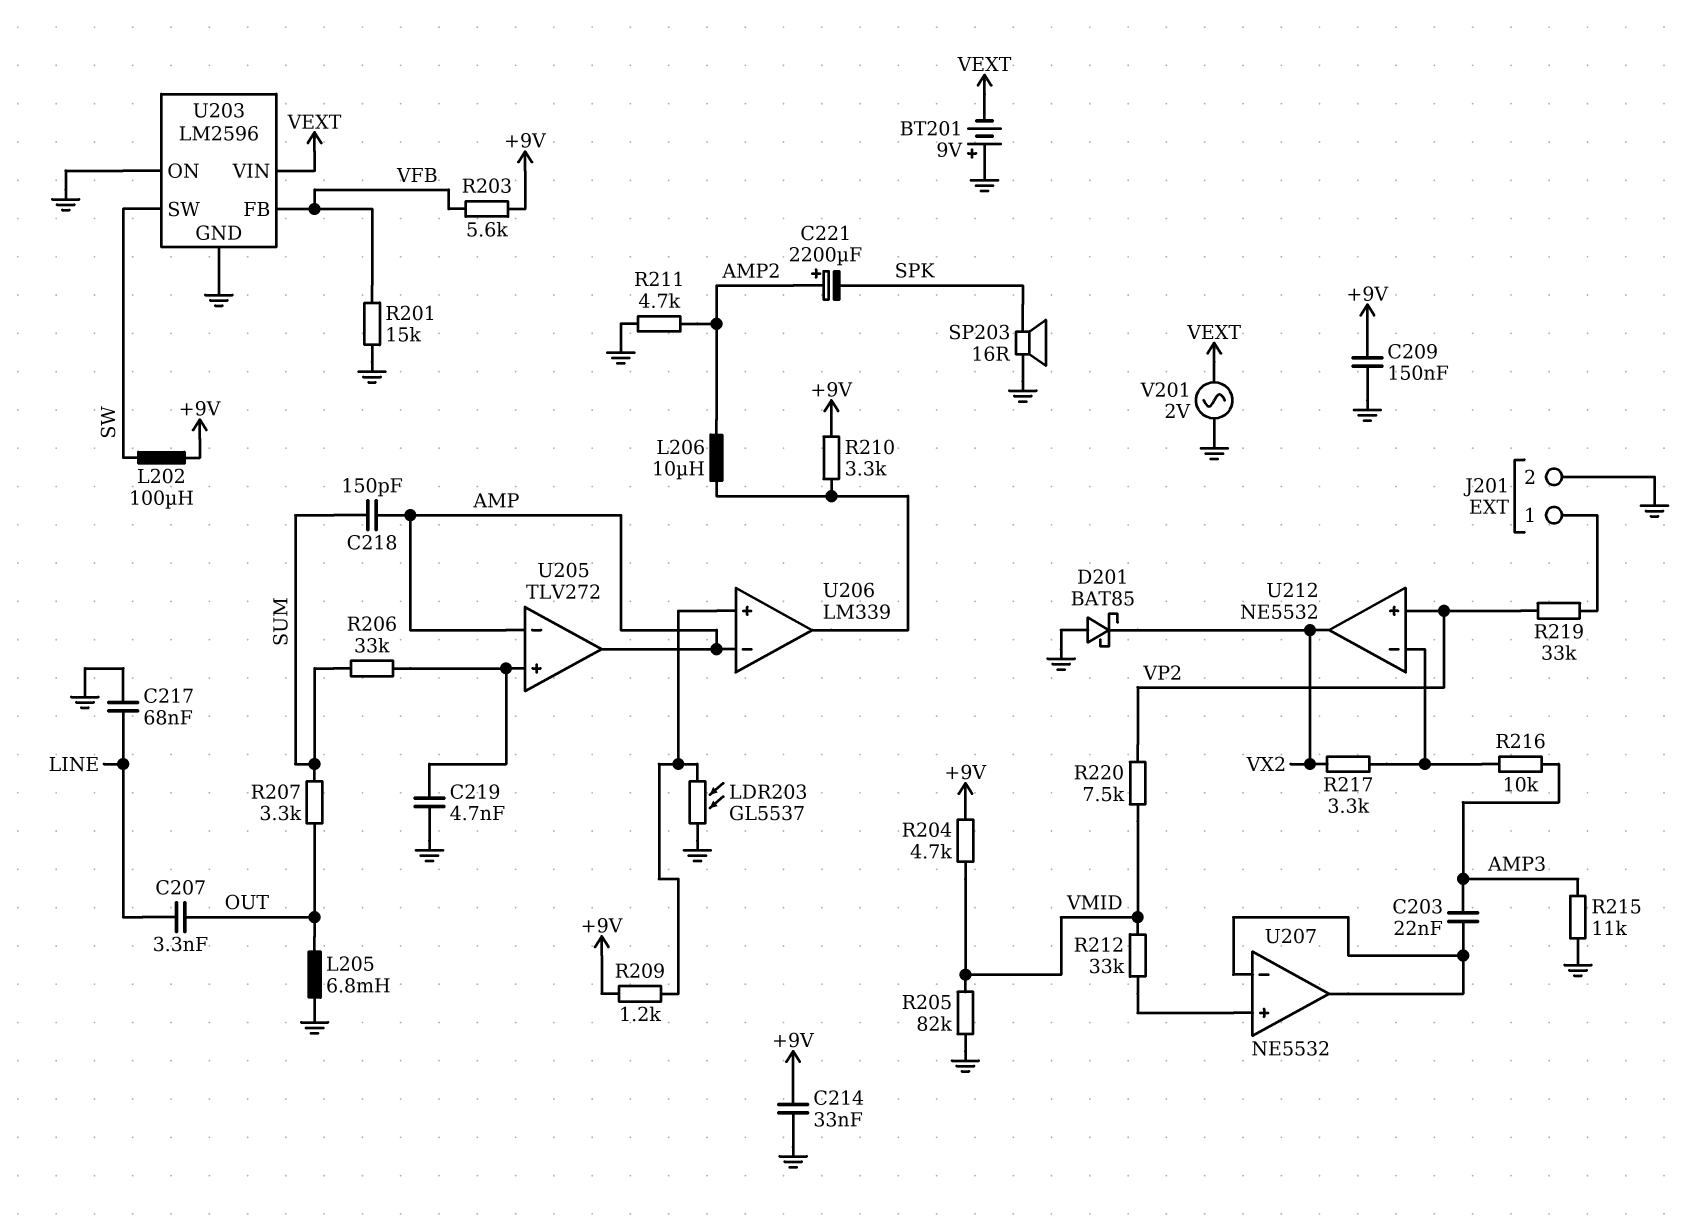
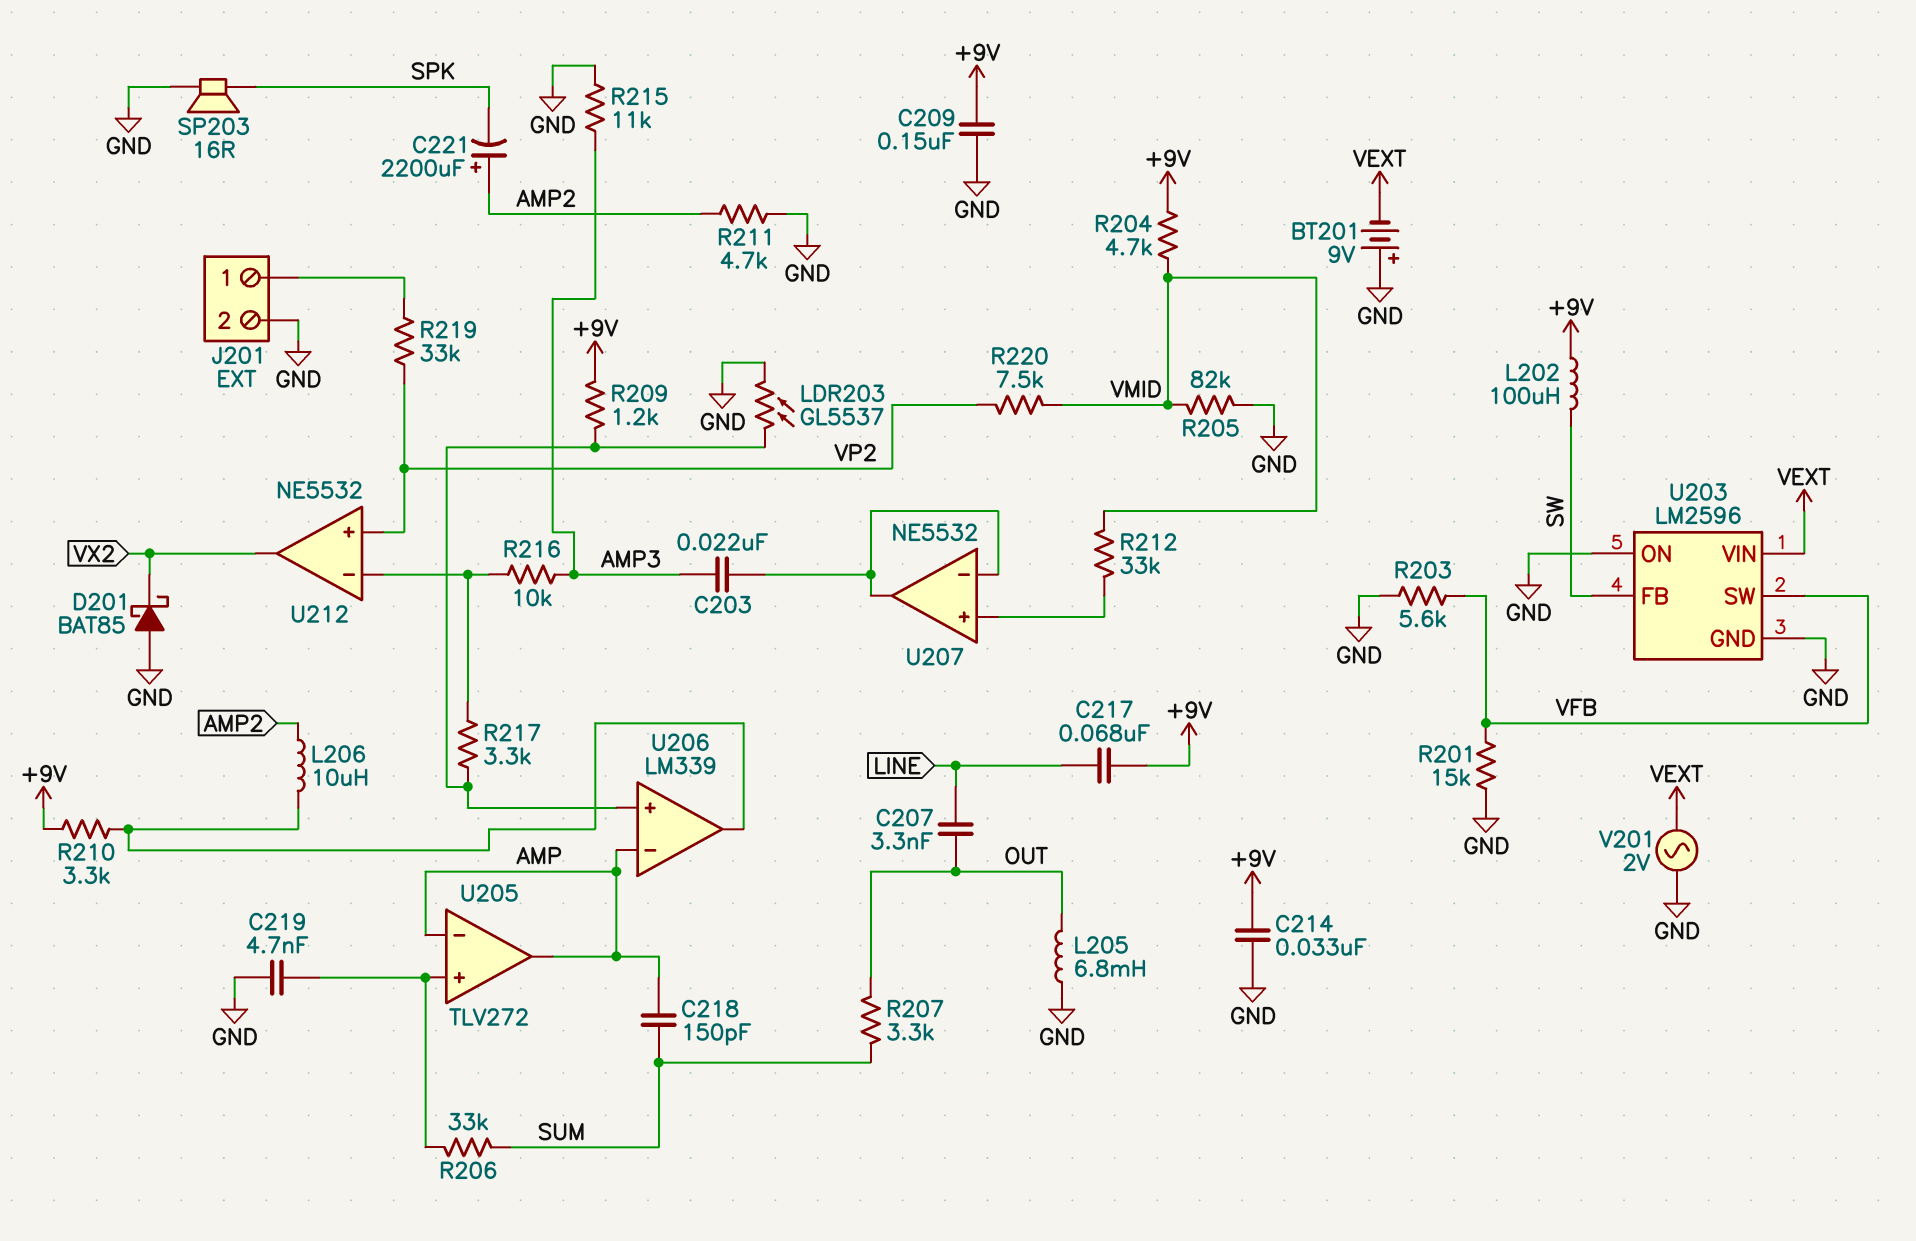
C217: 68nF (GND, LINE) -> 68nF (+9V, LINE)
R203: 5.6k (+9V, VFB) -> 5.6k (GND, VFB)
R217: 3.3k (U212/in-, VX2) -> 3.3k (U206/in+, U212/in-)
U203 pin FB: VFB -> SW
U203 pin SW: SW -> VFB

